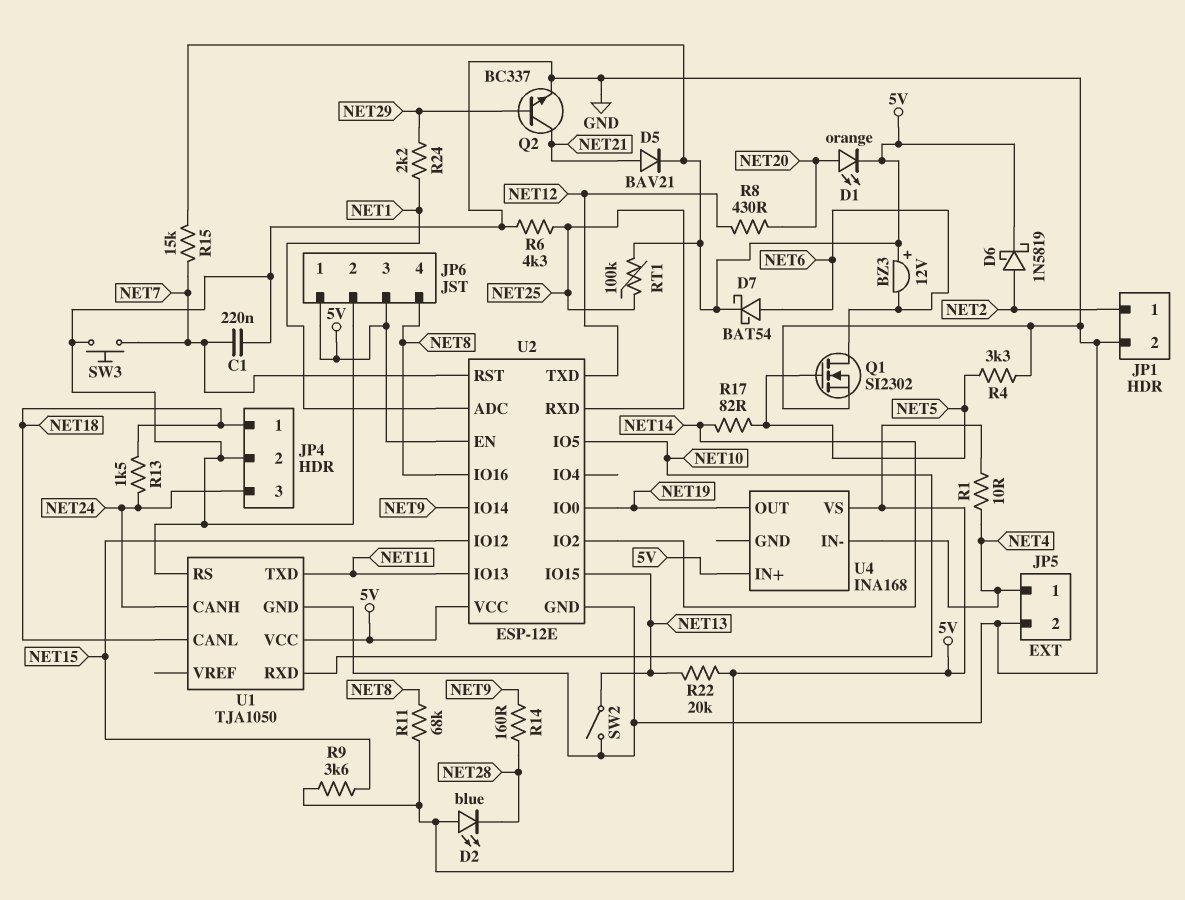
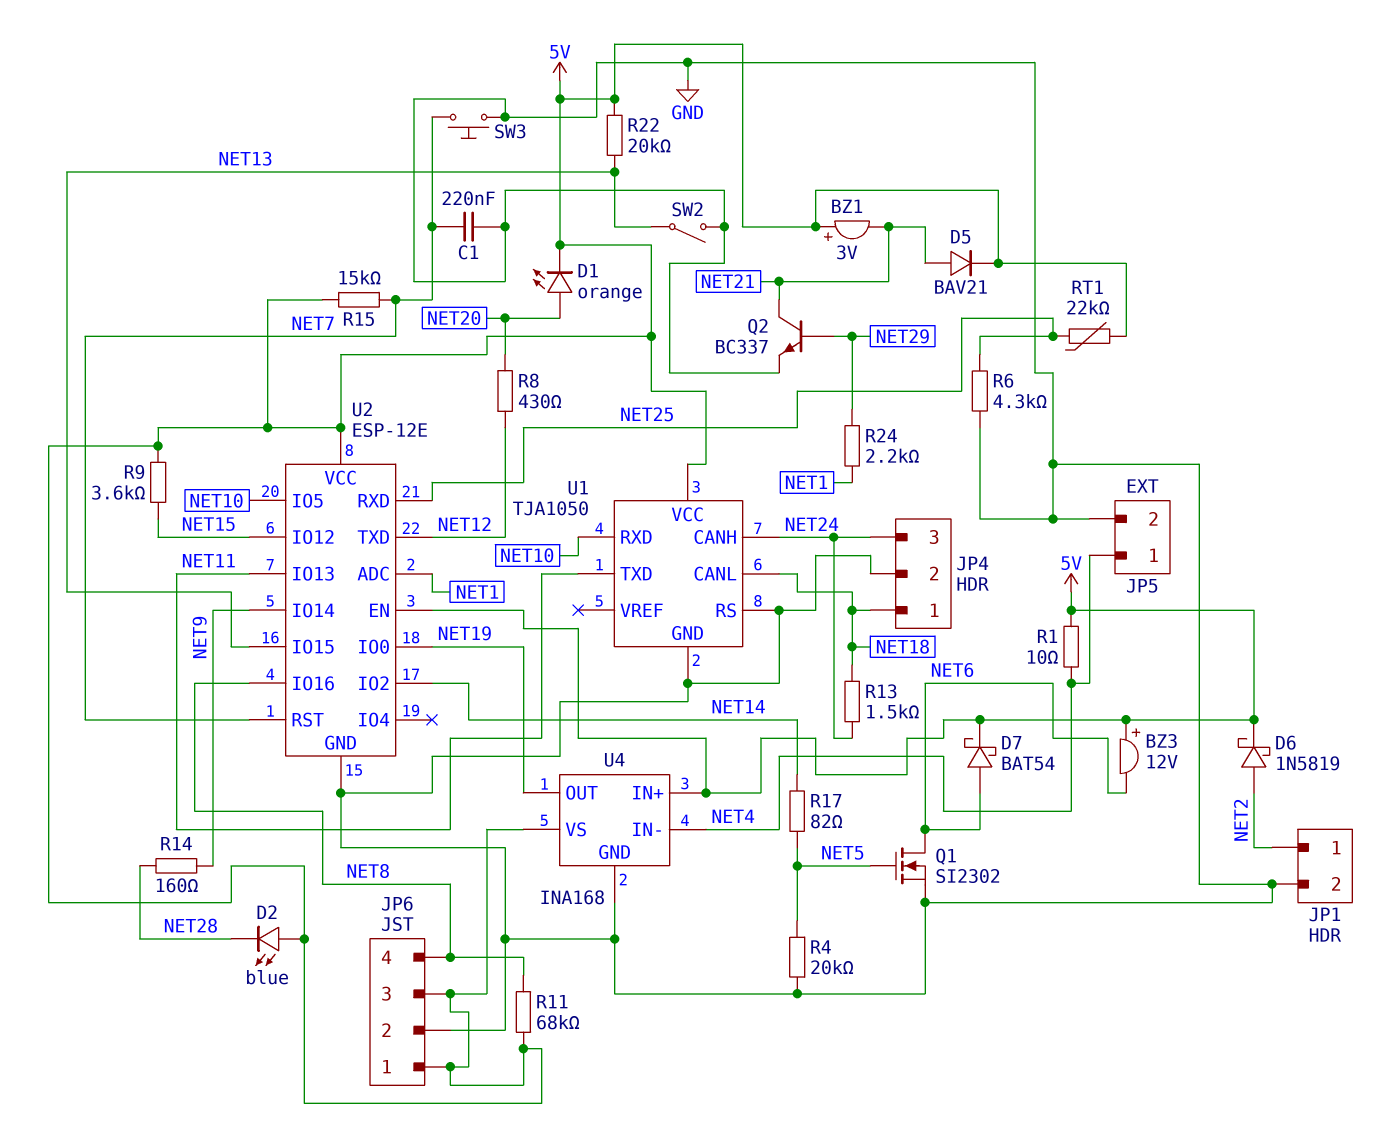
BZ1: none -> buzzer 3V (plus 5V, minus NET21)
R4: 3.3k (GND, NET5) -> 20k (GND, NET5)
RT1: 100k (5V, NET25) -> 22k (5V, NET25)
U4 pin GND: none -> GND

